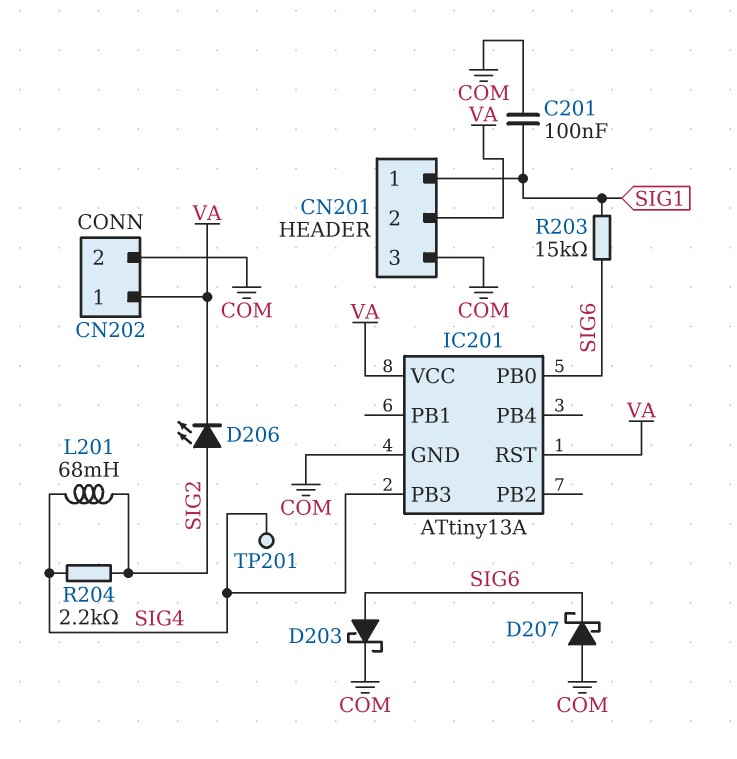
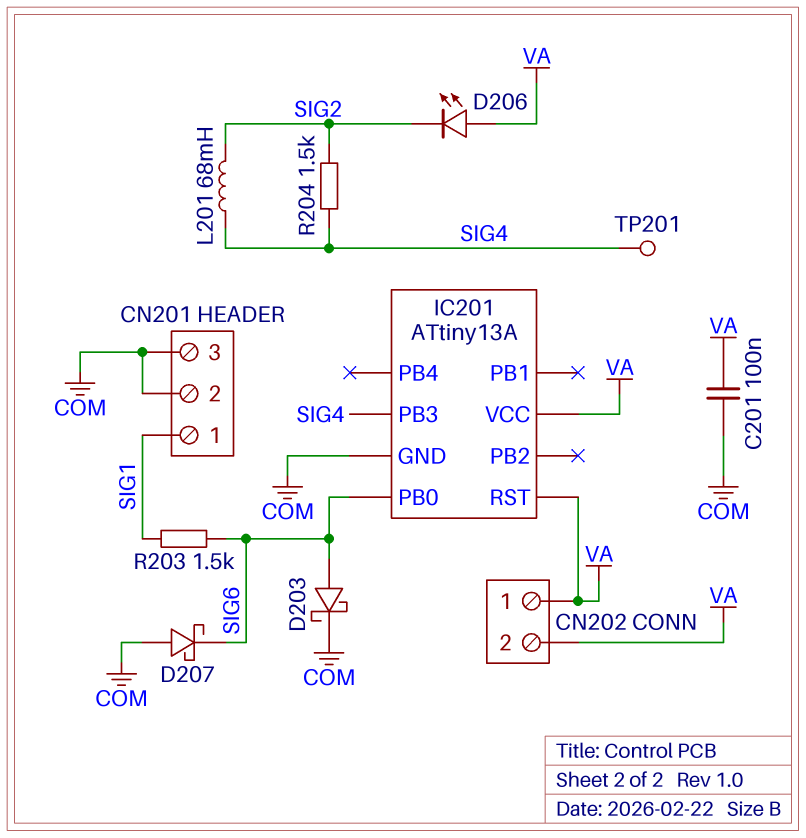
C201: 100nF (COM, SIG1) -> 100nF (COM, VA)
CN201 pin 2: VA -> COM
CN202 pin 2: COM -> VA
D206: LED (A SIG2, K VA) -> LED (A VA, K SIG2)
R203: 15k (SIG1, SIG6) -> 1.5k (SIG1, SIG6)
R204: 2.2k (SIG2, SIG4) -> 1.5k (SIG2, SIG4)

